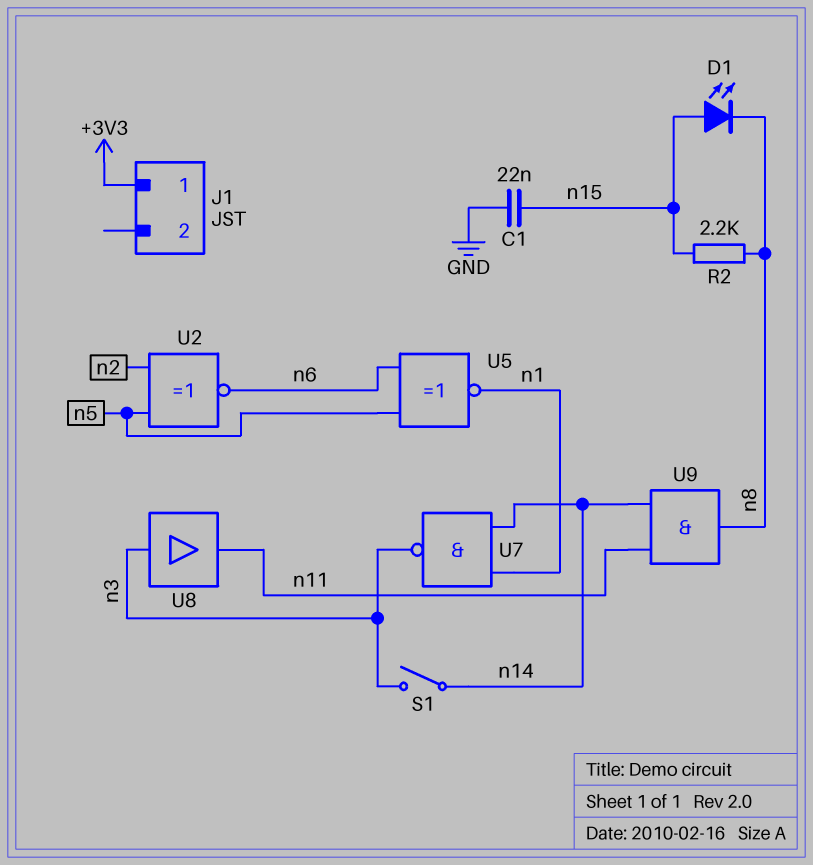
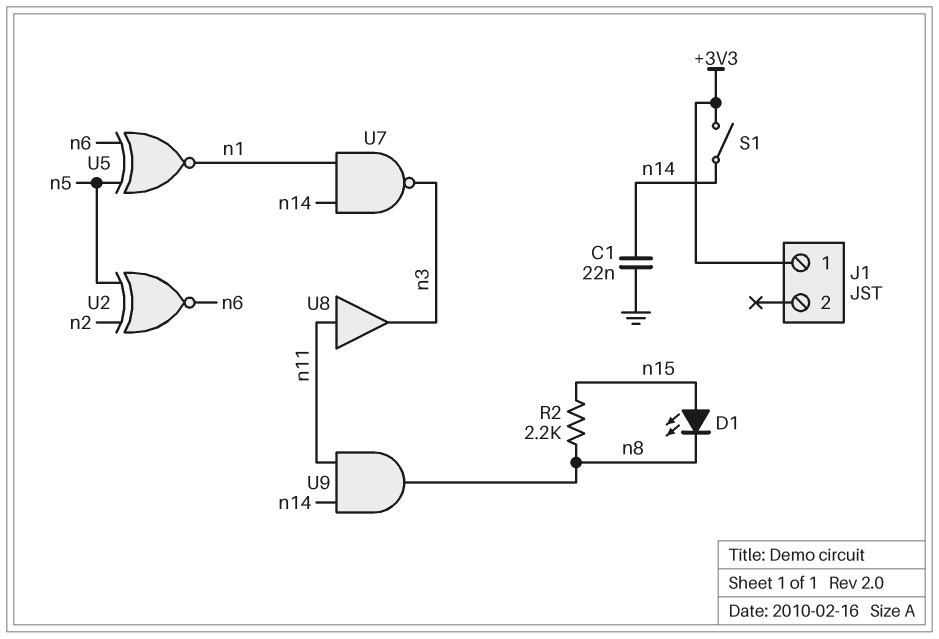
C1: 22nF (GND, n15) -> 22nF (GND, n14)
S1: switch (n3, n14) -> switch (+3V3, n14)
U8: buffer (in n3, out n11) -> buffer (in n11, out n3)

